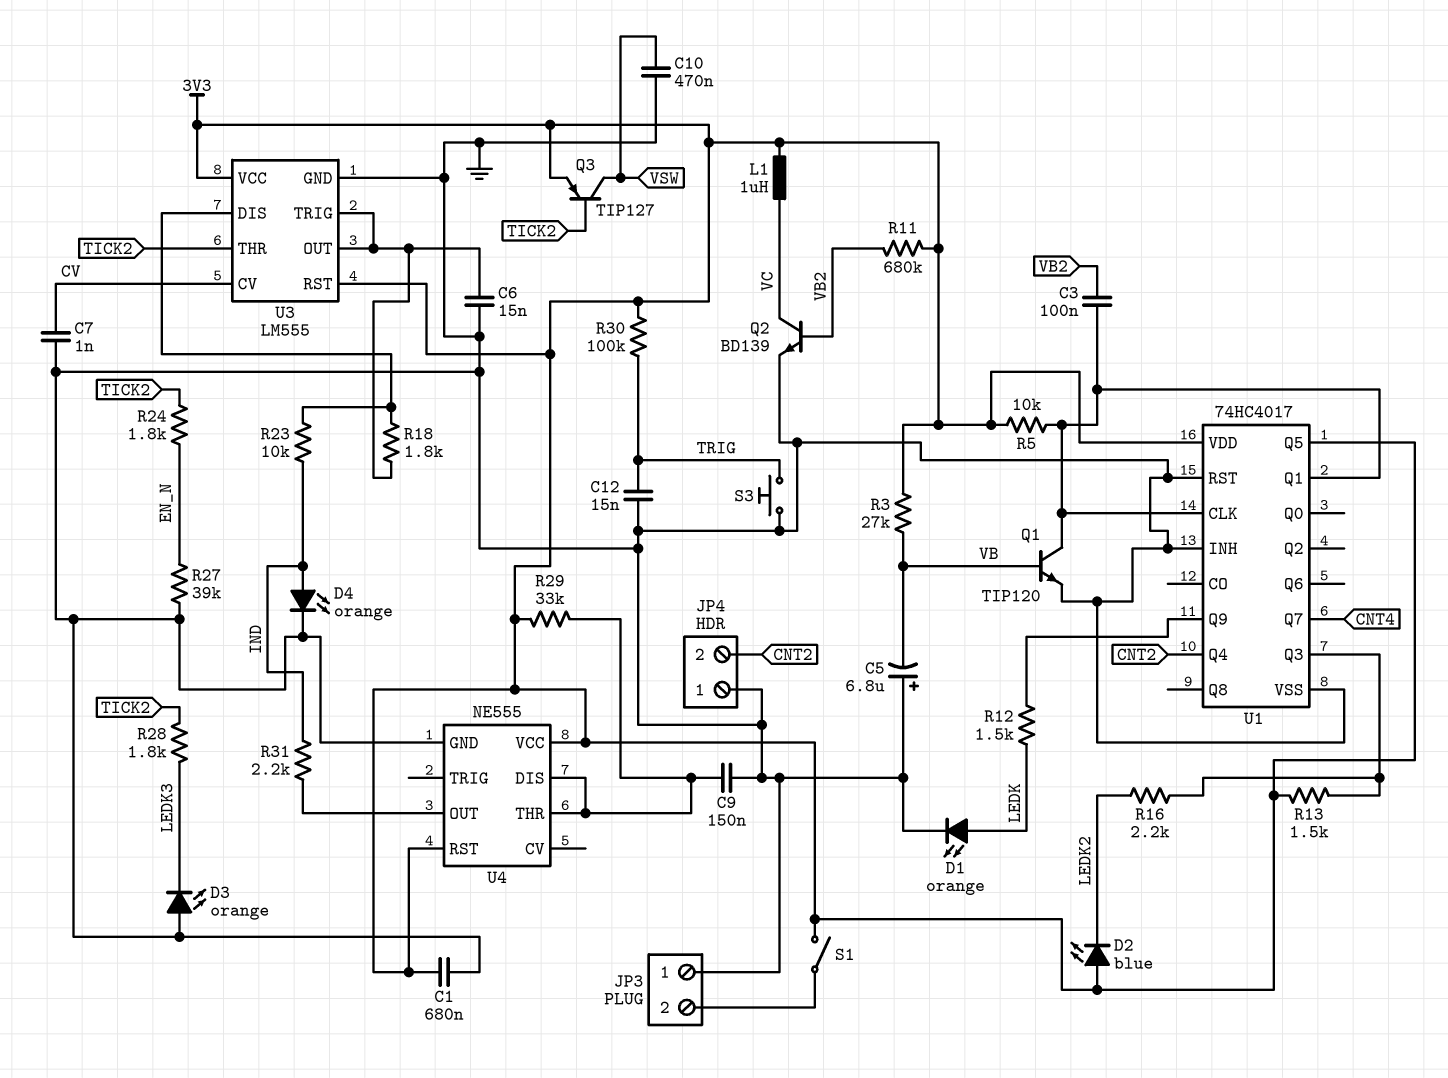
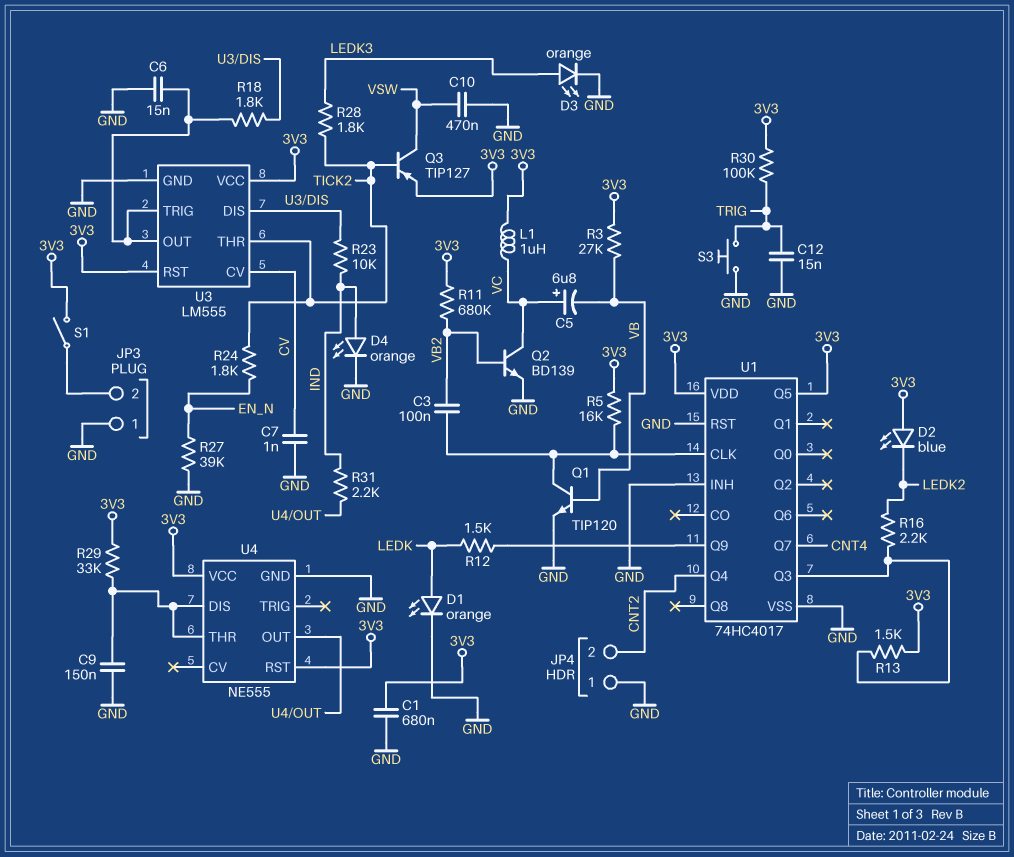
C5: 6.8uF (plus GND, minus VB) -> 6.8uF (plus VC, minus VB)
D3: LED orange (A GND, K LEDK3) -> LED orange (A LEDK3, K GND)
R5: 10k (3V3, U1/CLK) -> 16k (3V3, U1/CLK)
U1 pin Q1: U1/CLK -> none

